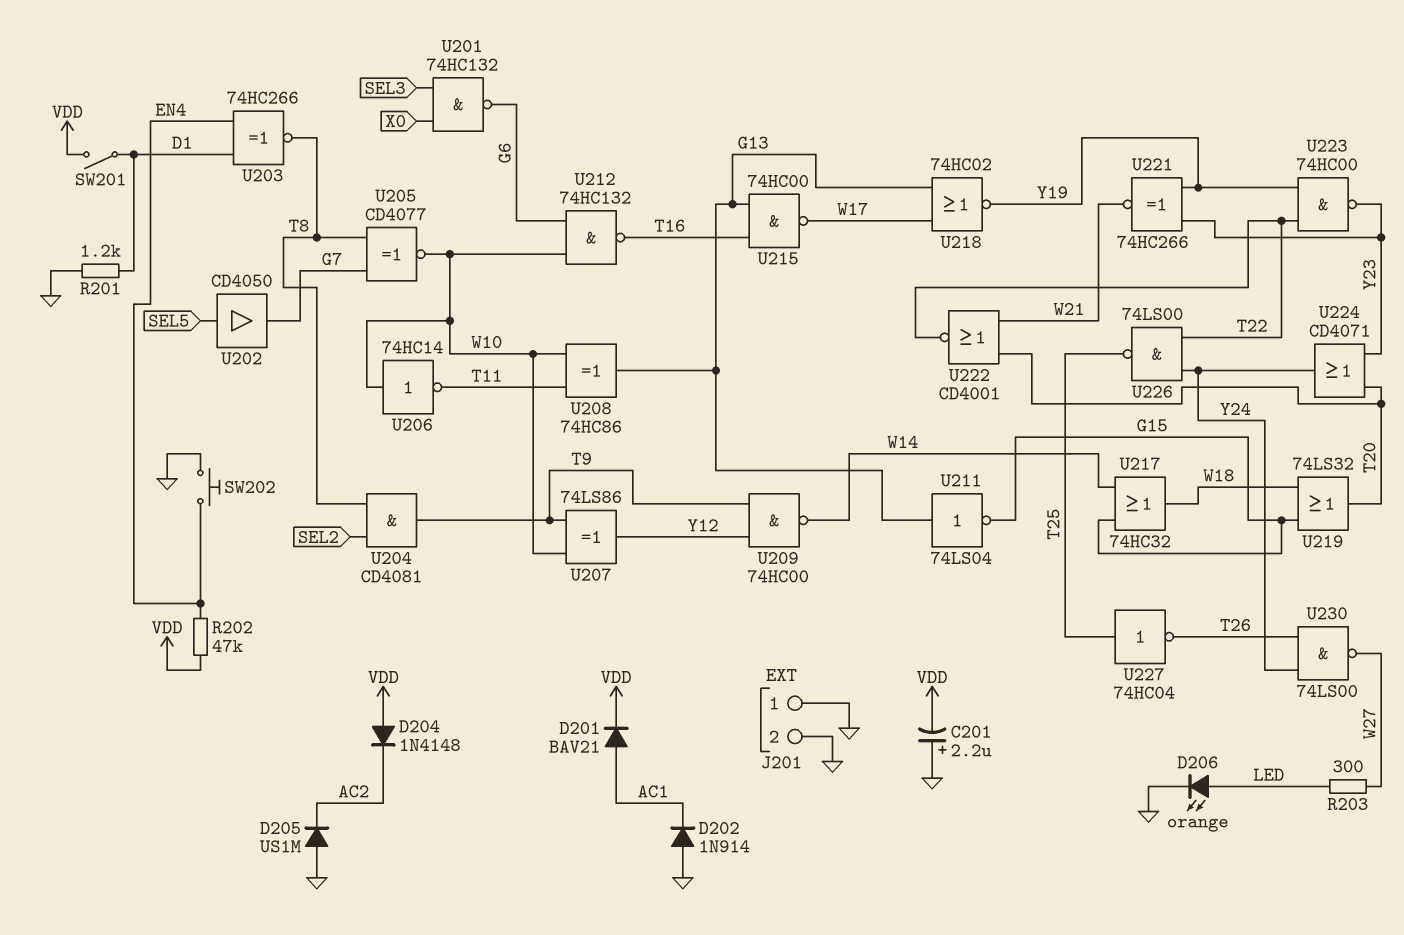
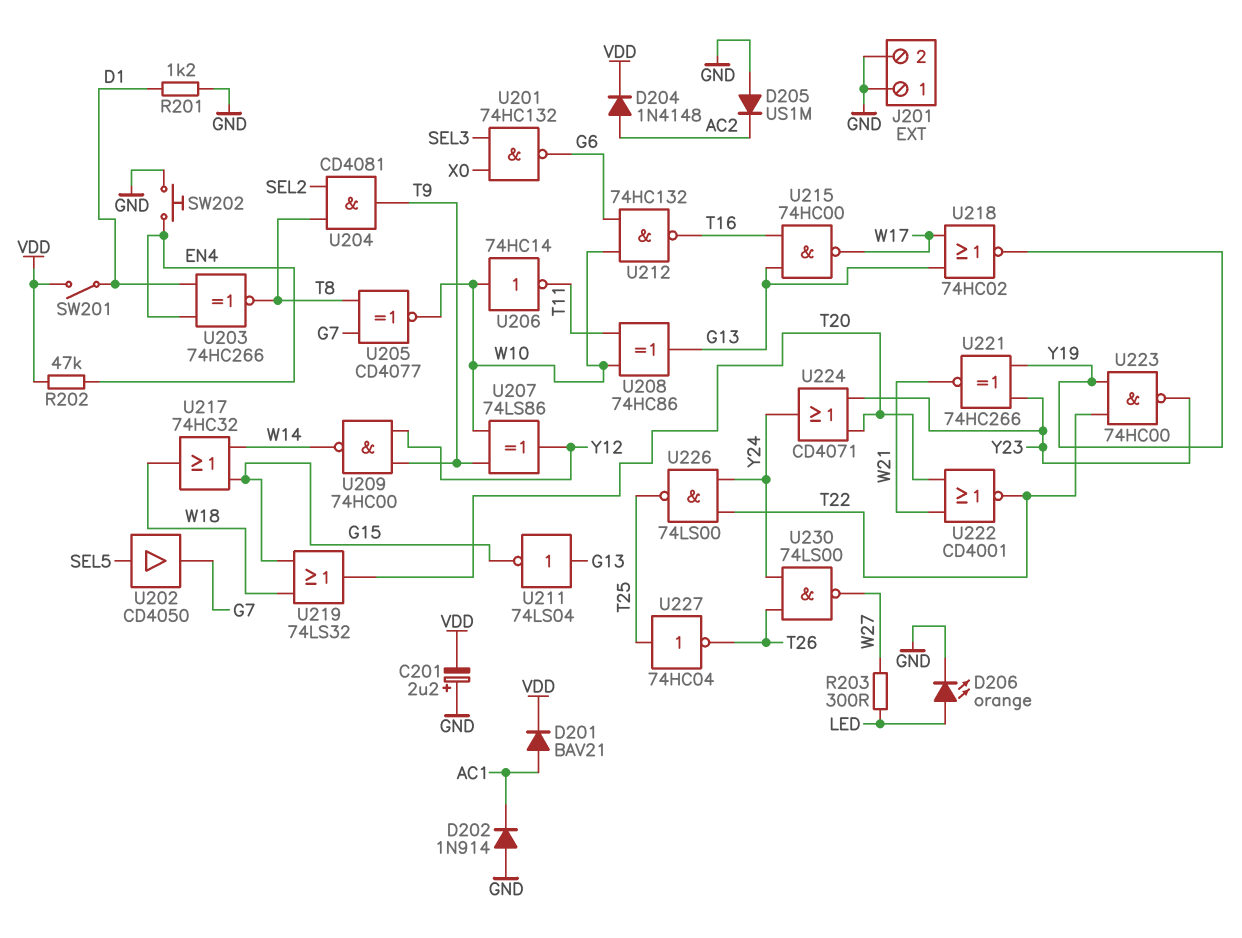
D204: diode 1N4148 (A VDD, K AC2) -> diode 1N4148 (A AC2, K VDD)

